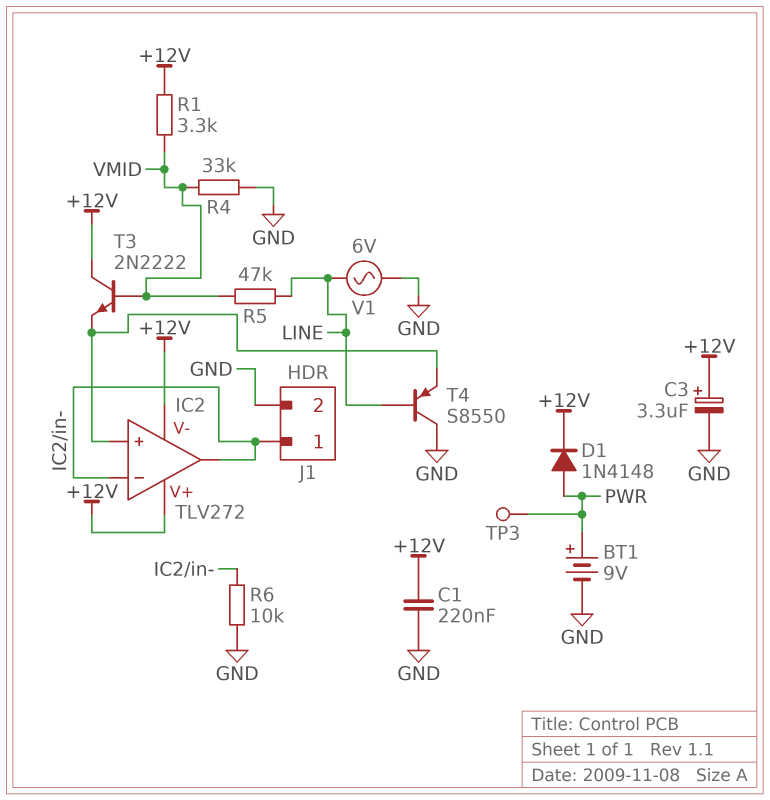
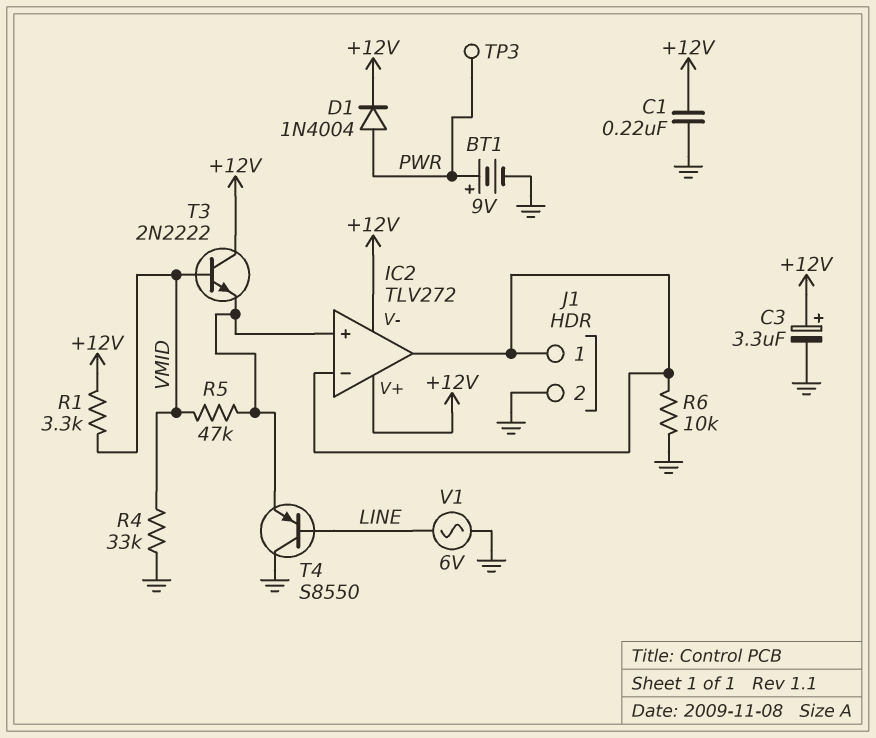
D1: diode 1N4148 (A PWR, K +12V) -> diode 1N4004 (A PWR, K +12V)
R5: 47k (LINE, VMID) -> 47k (IC2/in+, VMID)

